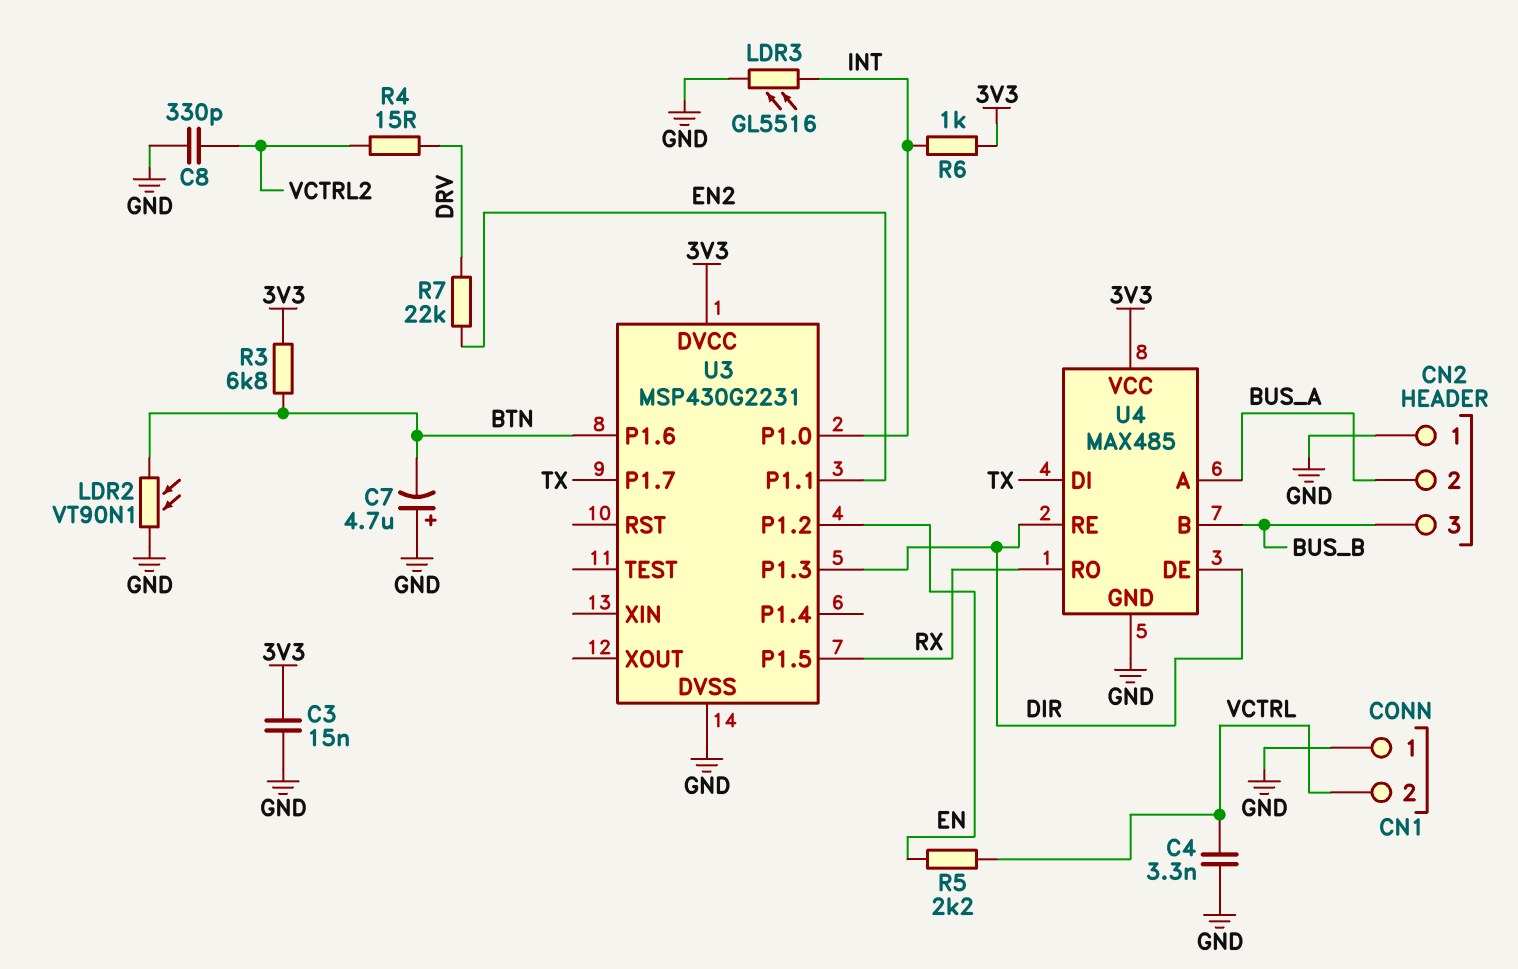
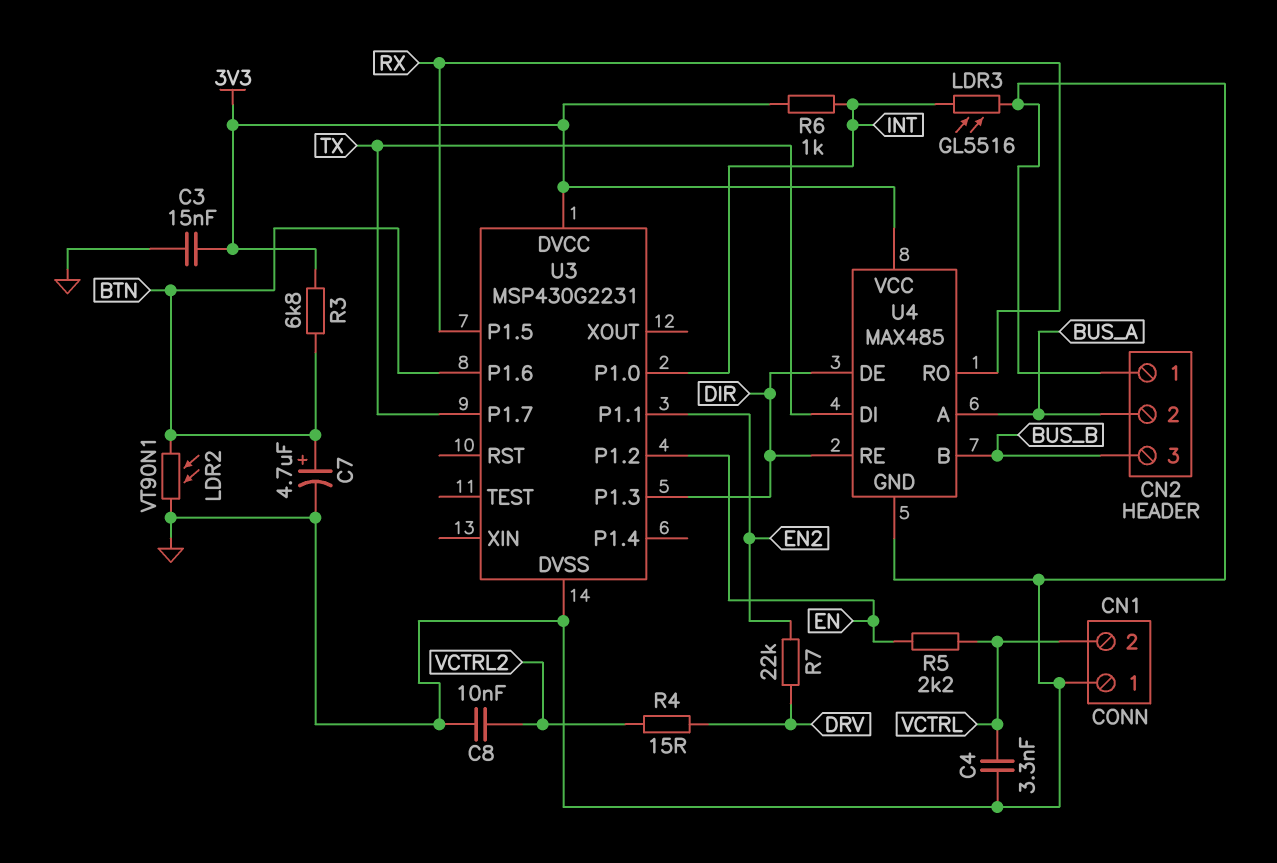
C7: 4.7uF (plus GND, minus BTN) -> 4.7uF (plus BTN, minus GND)
C8: 330pF (GND, VCTRL2) -> 10nF (GND, VCTRL2)

